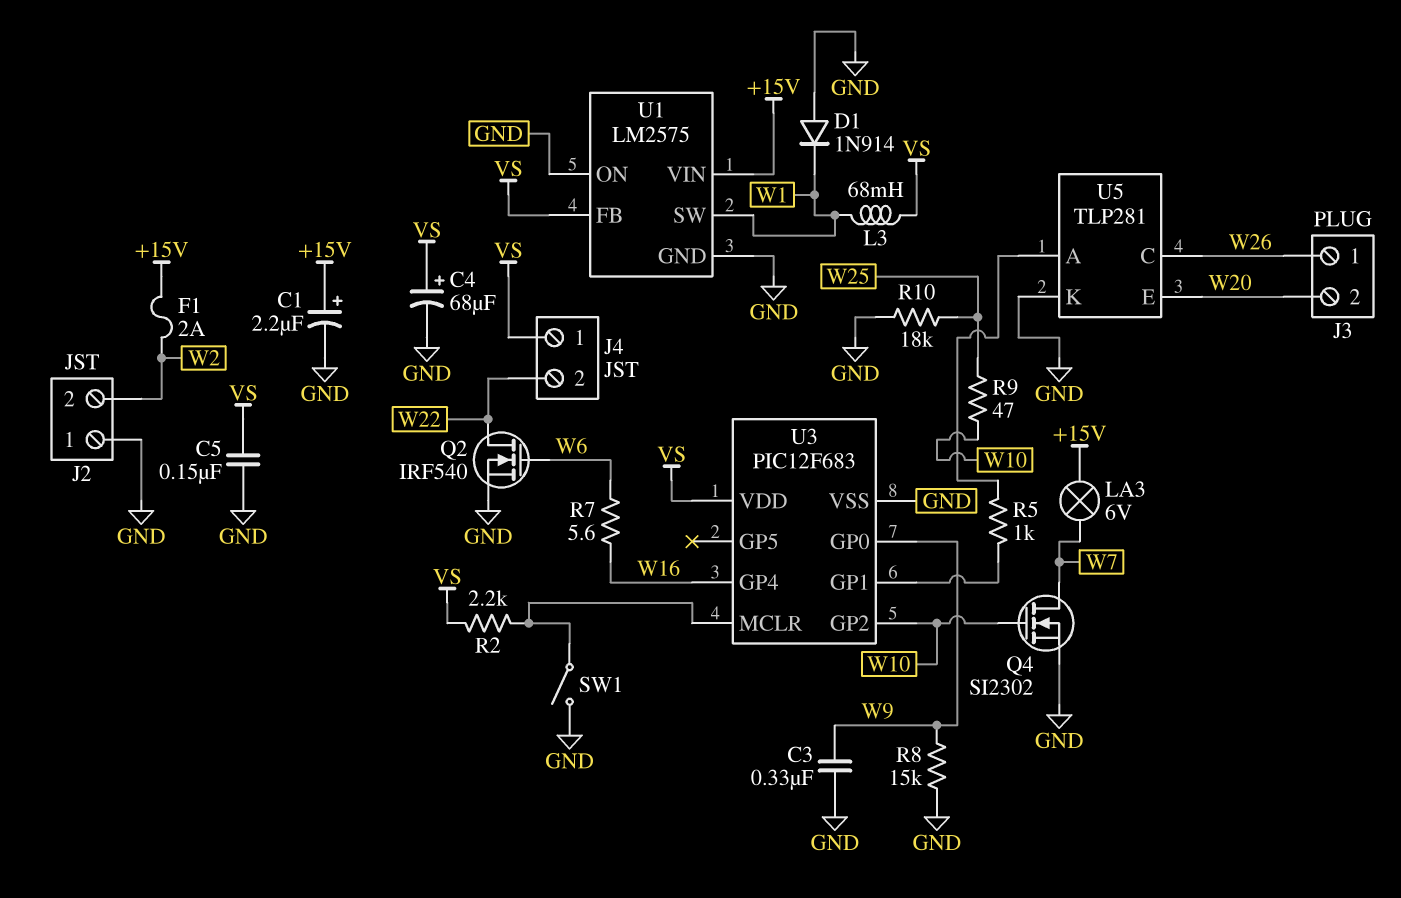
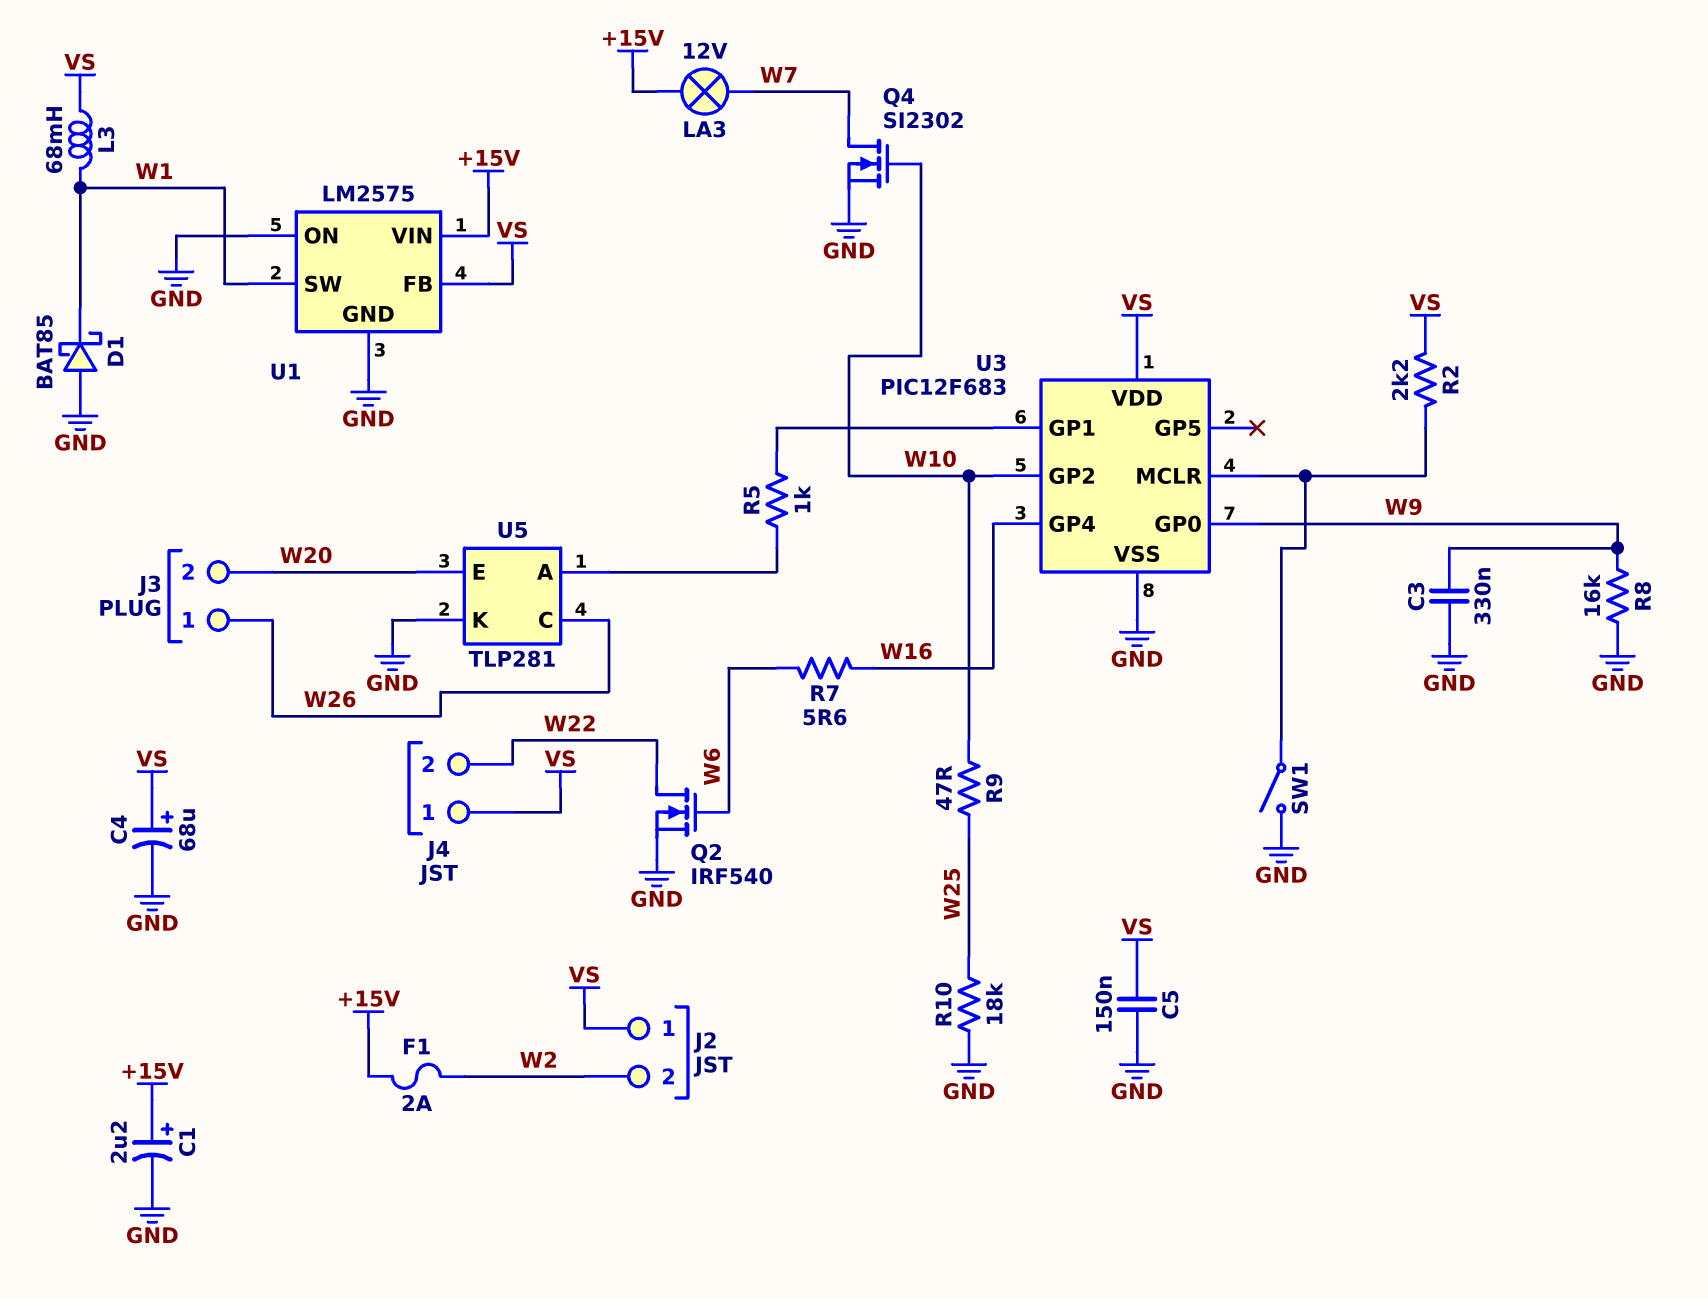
D1: diode 1N914 (A GND, K W1) -> schottky BAT85 (A GND, K W1)
J2 pin 1: GND -> VS
LA3: lamp 6V (+15V, W7) -> lamp 12V (+15V, W7)
R8: 15k (GND, W9) -> 16k (GND, W9)

